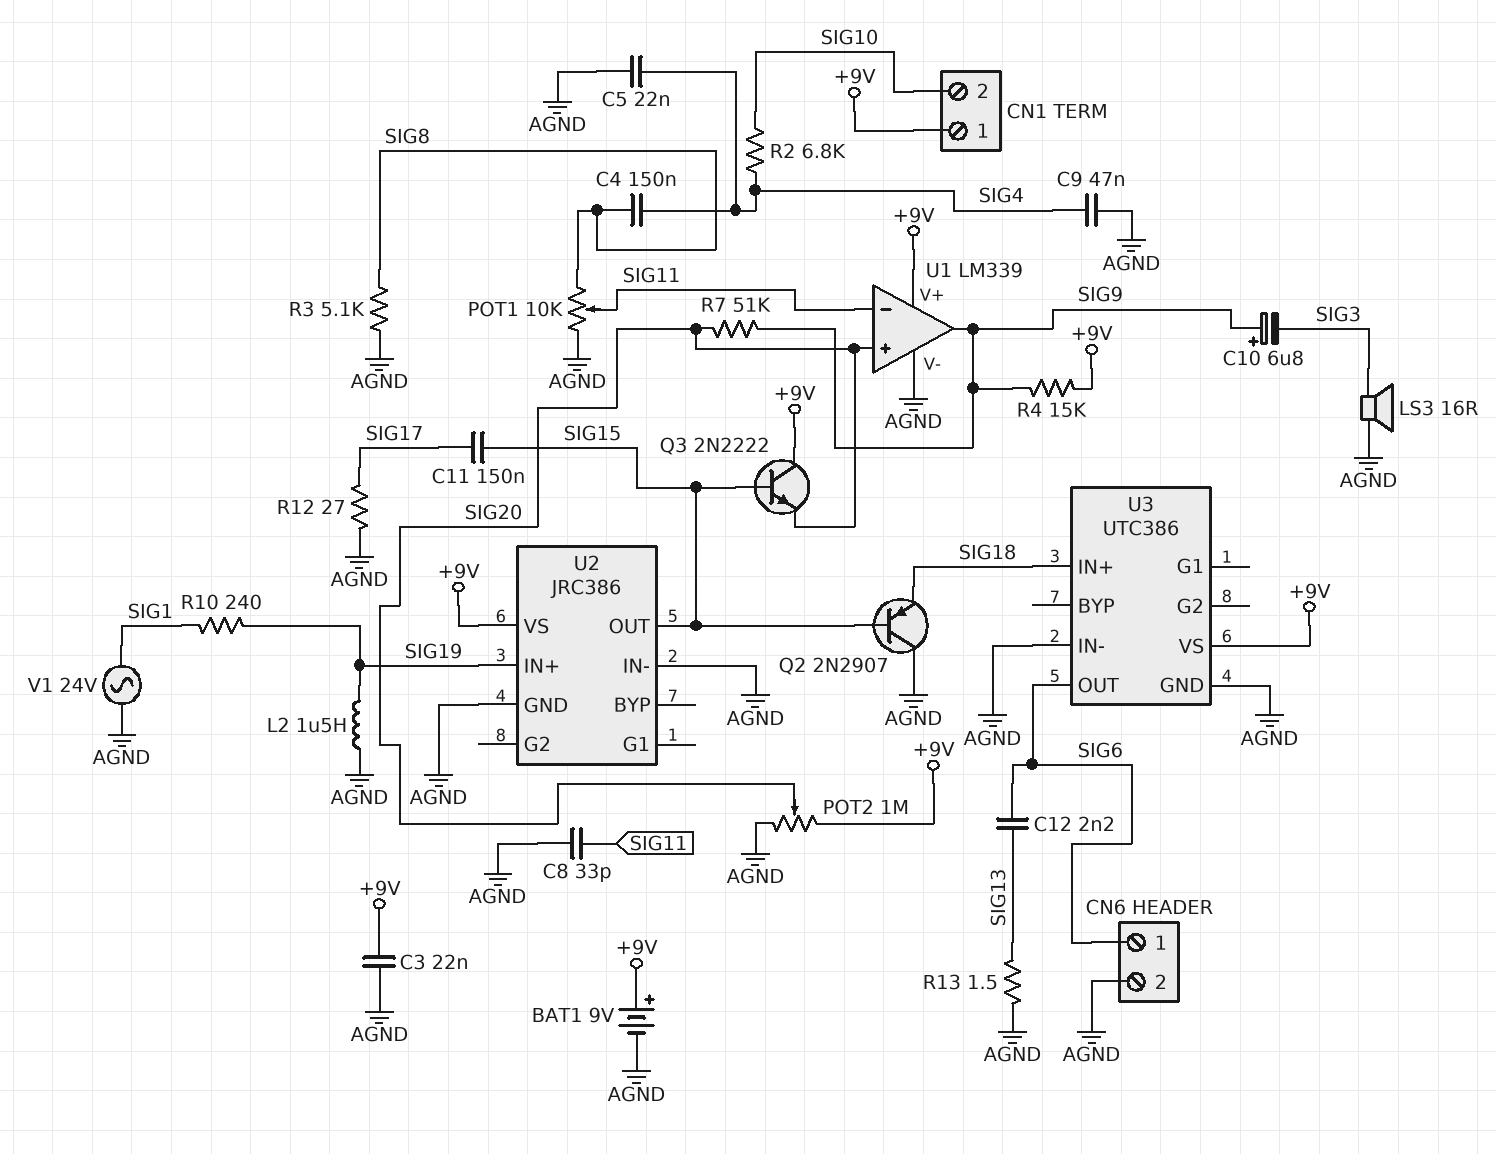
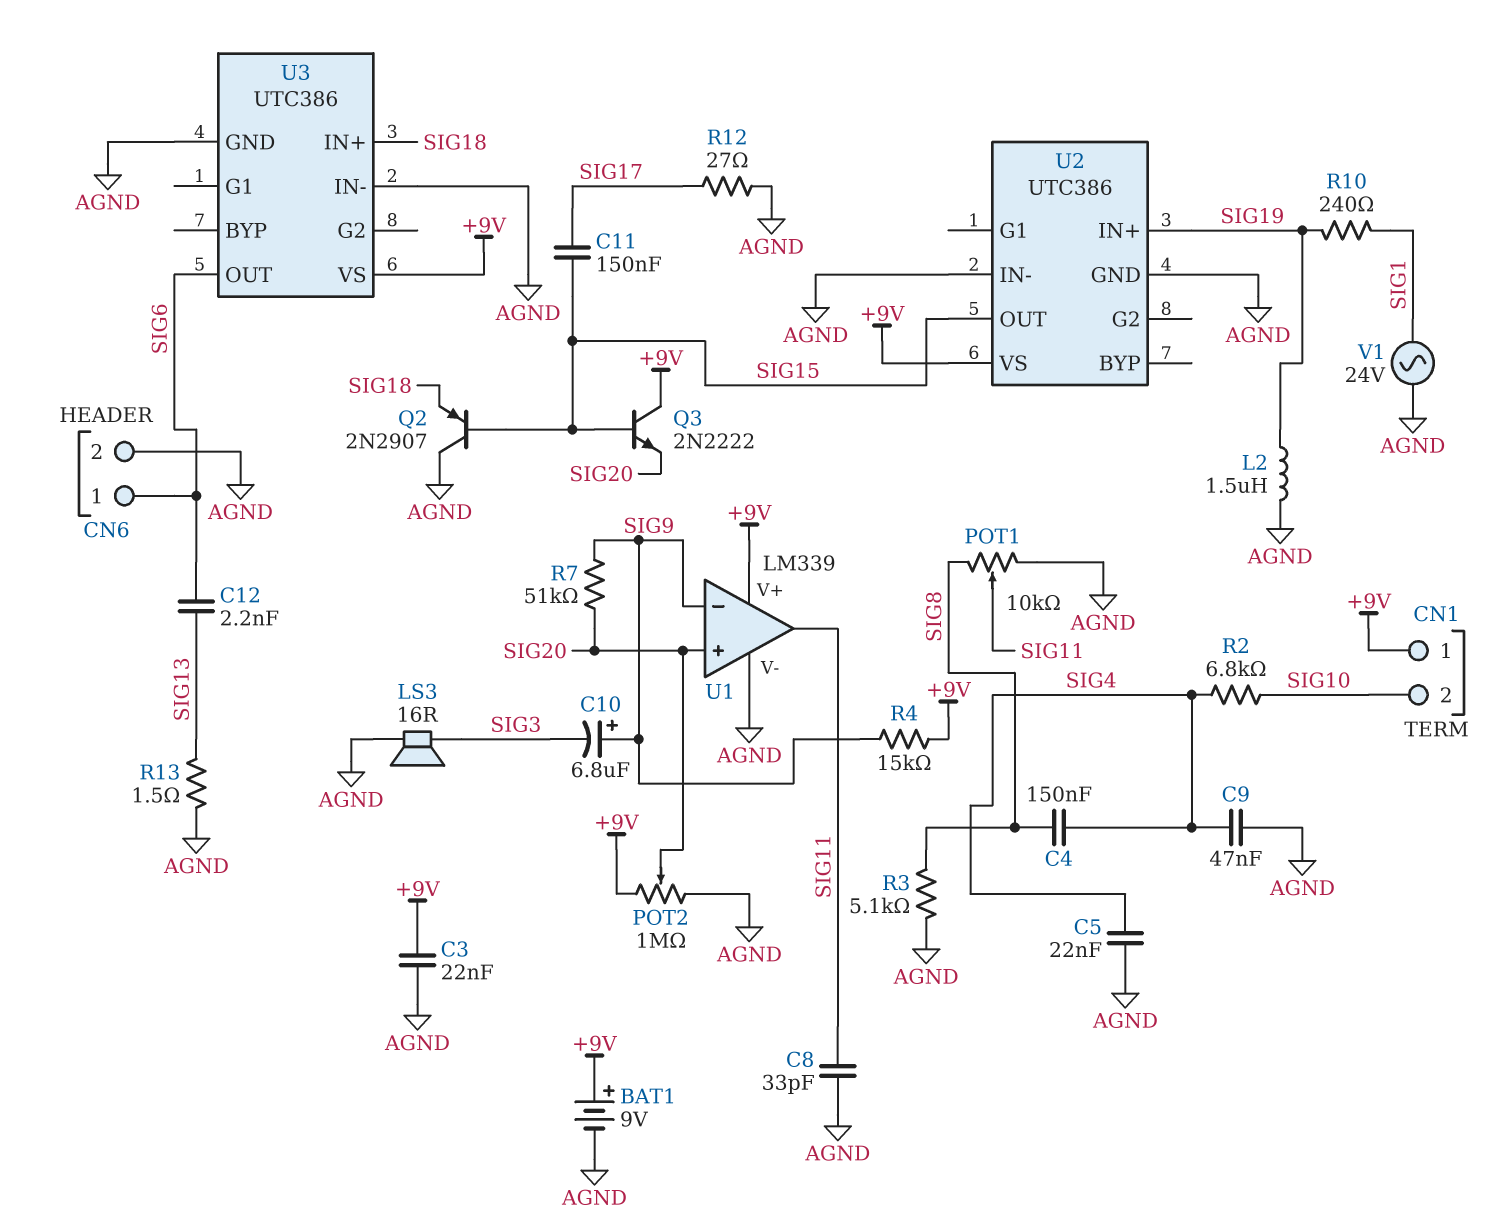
U1 pin in-: SIG11 -> SIG9
U1 pin out: SIG9 -> SIG11
U2: JRC386 -> UTC386

